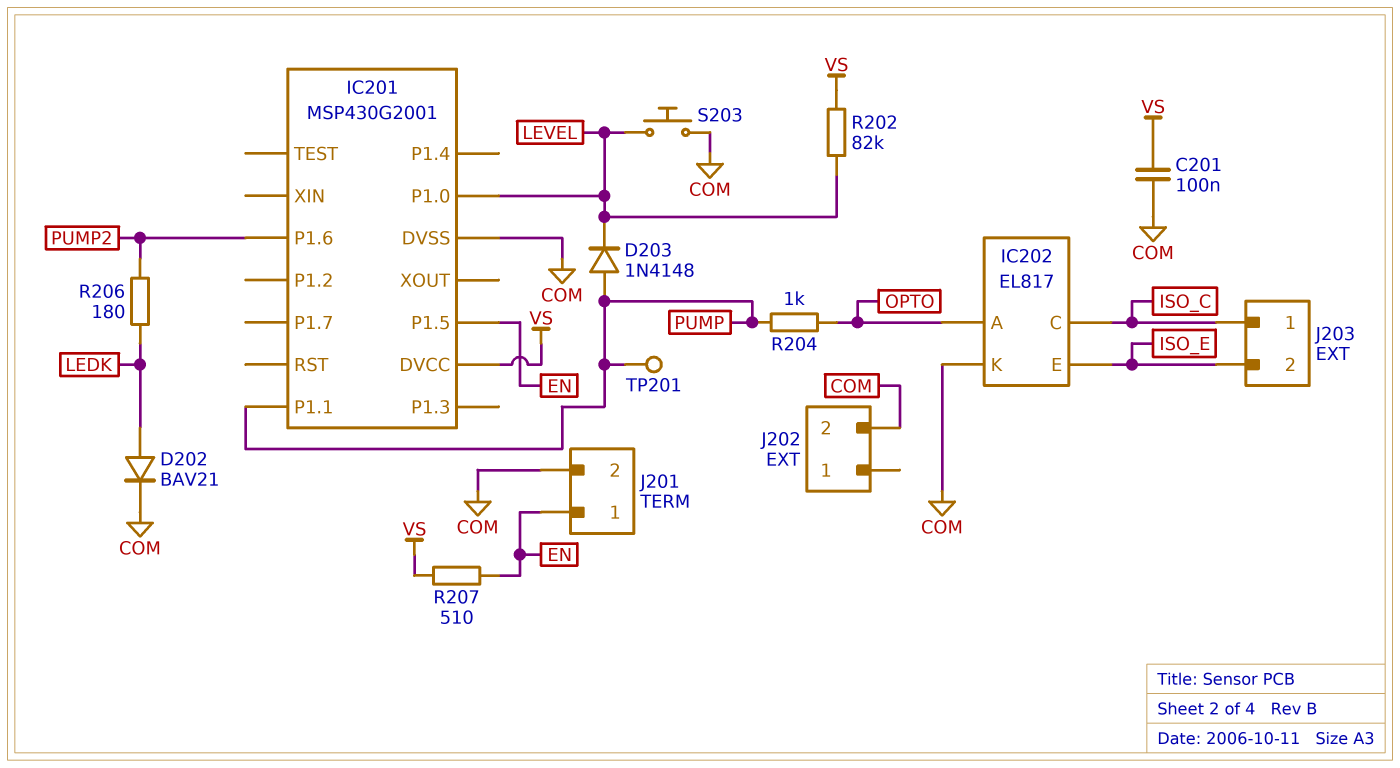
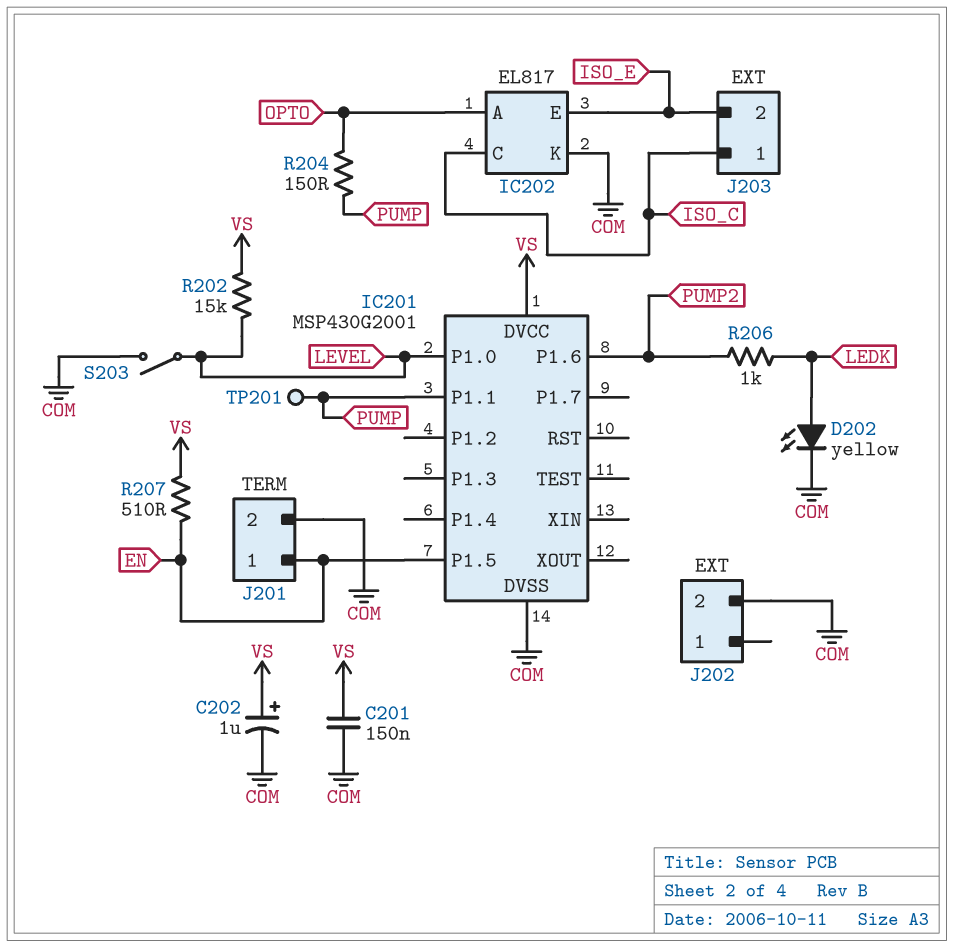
C201: 100nF (COM, VS) -> 150nF (COM, VS)
C202: none -> 1uF (plus VS, minus COM)
D202: diode BAV21 (A LEDK, K COM) -> LED yellow (A LEDK, K COM)
D203: diode 1N4148 (A PUMP, K LEVEL) -> none
R202: 82k (LEVEL, VS) -> 15k (LEVEL, VS)
R204: 1k (OPTO, PUMP) -> 150 (OPTO, PUMP)
R206: 180 (LEDK, PUMP2) -> 1k (LEDK, PUMP2)
S203: button (COM, LEVEL) -> switch (COM, LEVEL)

